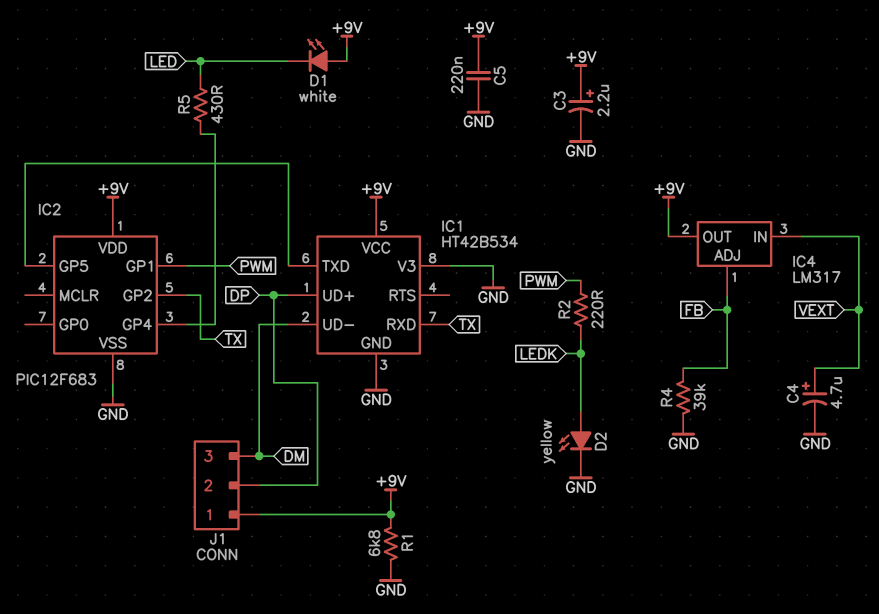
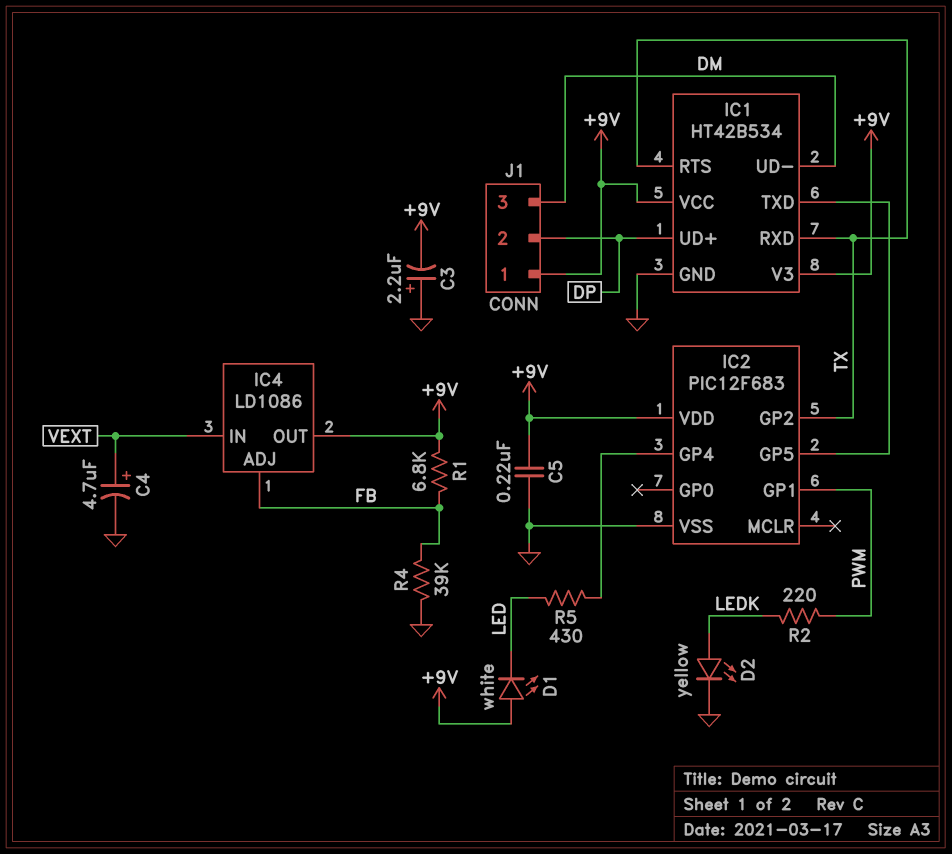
C3: 2.2uF (plus +9V, minus GND) -> 2.2uF (plus GND, minus +9V)
IC1 pin RTS: none -> TX
IC1 pin V3: GND -> +9V
IC4: LM317 -> LD1086
R1: 6.8k (+9V, GND) -> 6.8k (+9V, FB)

